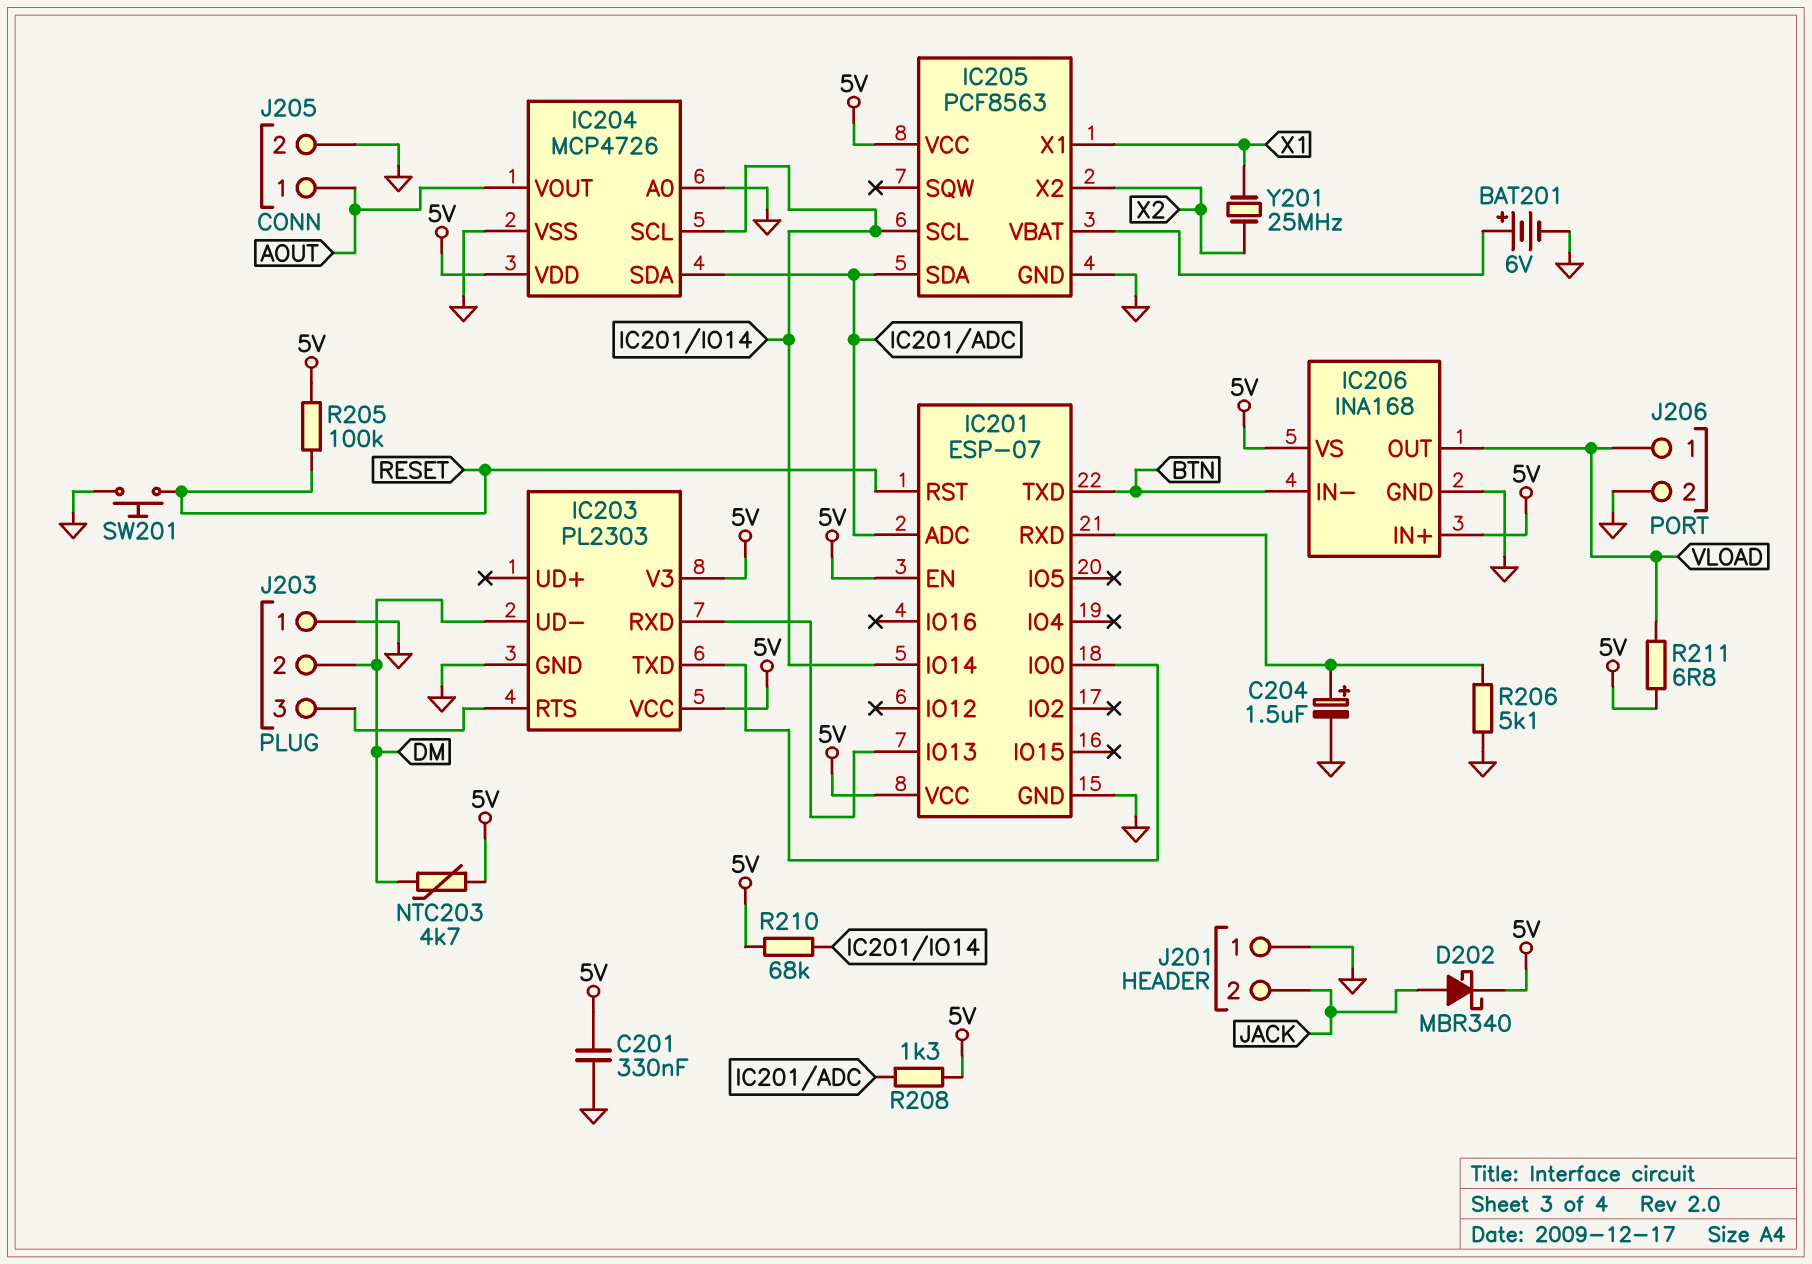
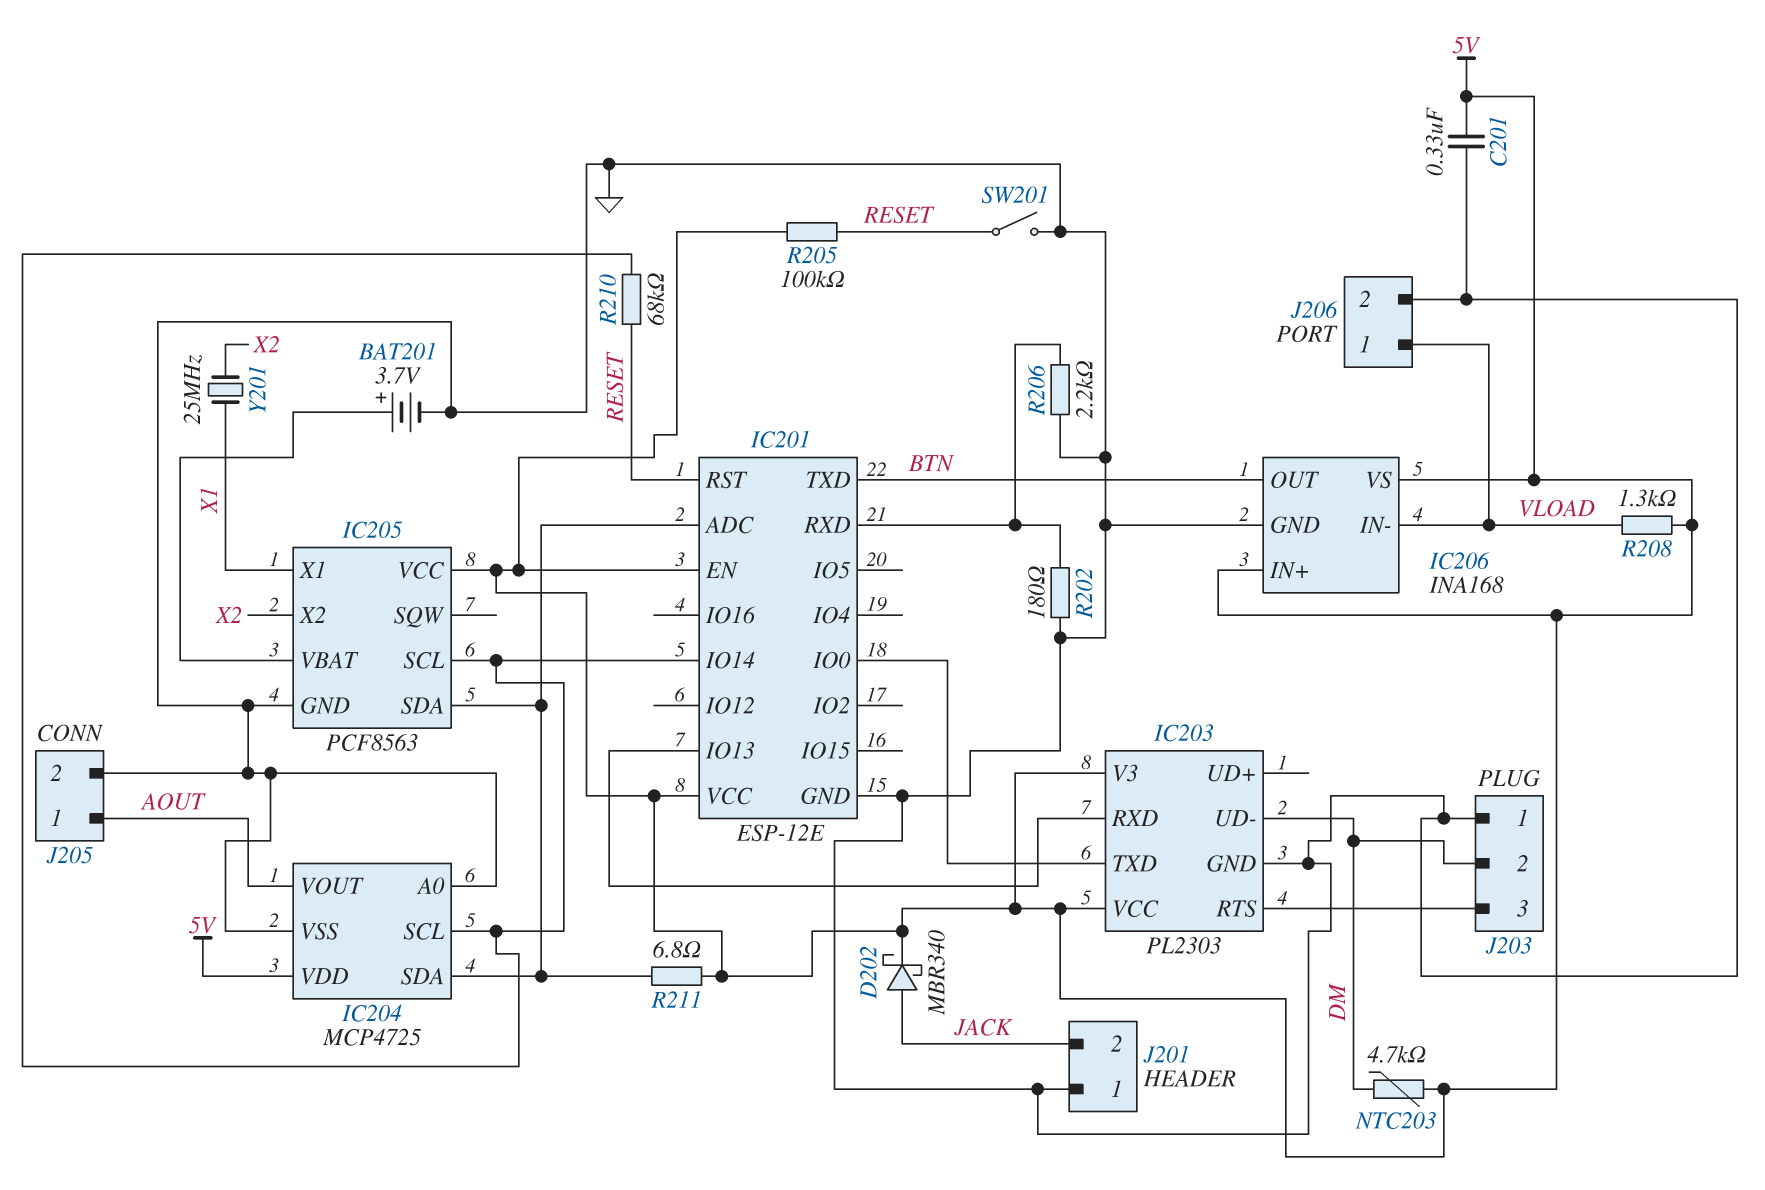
BAT201: 6V (plus IC205/VBAT, minus GND) -> 3.7V (plus IC205/VBAT, minus GND)
C204: 1.5uF (plus IC201/RXD, minus GND) -> none
IC201: ESP-07 -> ESP-12E
IC204: MCP4726 -> MCP4725
IC206 pin IN-: BTN -> VLOAD
IC206 pin OUT: VLOAD -> BTN
R202: none -> 180 (GND, IC201/RXD)
R206: 5.1k (GND, IC201/RXD) -> 2.2k (GND, IC201/RXD)
R208: 1.3k (5V, IC201/ADC) -> 1.3k (5V, VLOAD)
R210: 68k (5V, IC201/IO14) -> 68k (IC201/IO14, RESET)
R211: 6.8 (5V, VLOAD) -> 6.8 (5V, IC201/ADC)
SW201: button (GND, RESET) -> switch (GND, RESET)

